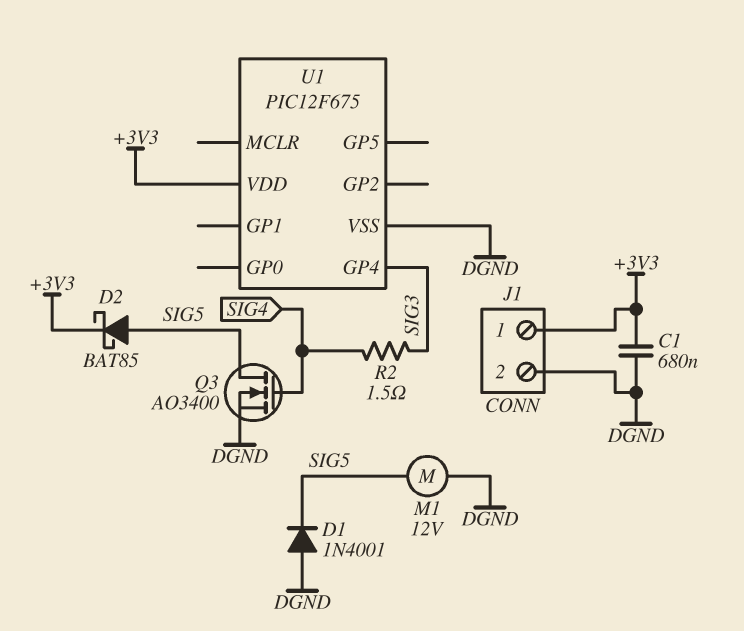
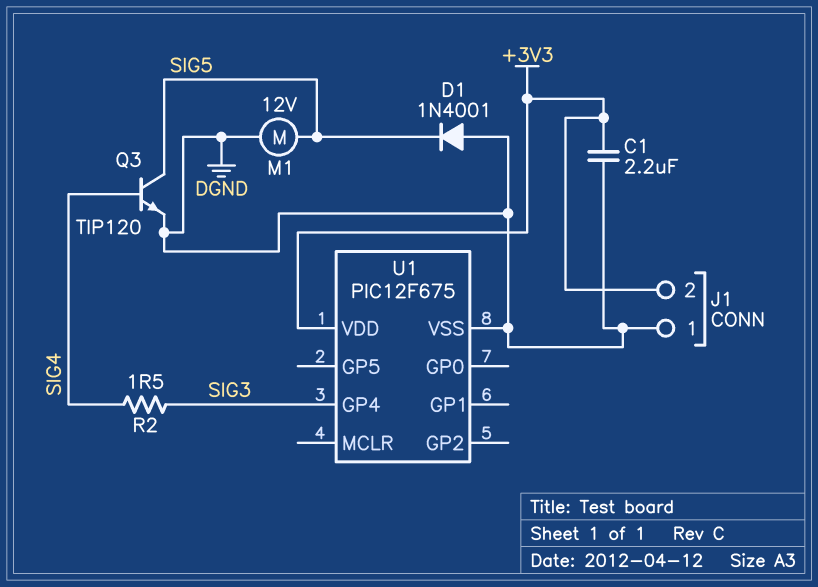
C1: 680nF (+3V3, DGND) -> 2.2uF (+3V3, DGND)
D2: schottky BAT85 (A SIG5, K +3V3) -> none
J1 pin 1: +3V3 -> DGND
J1 pin 2: DGND -> +3V3
Q3: NMOS AO3400 (G SIG4, D SIG5, S DGND) -> NPN TIP120 (B SIG4, C SIG5, E DGND)

